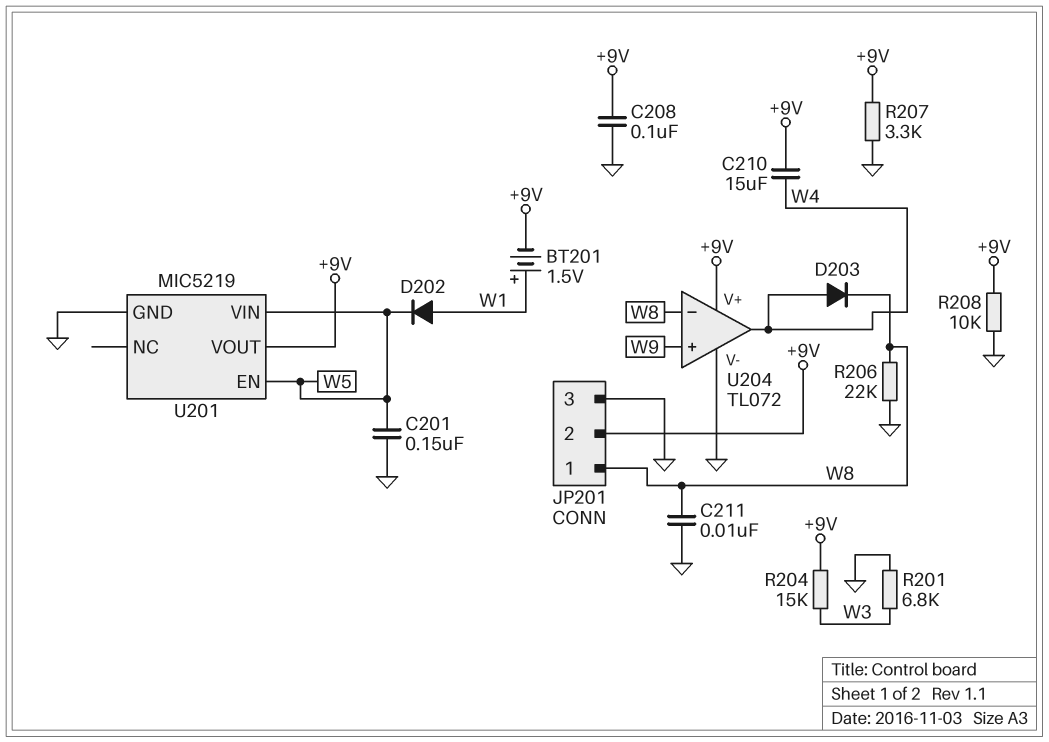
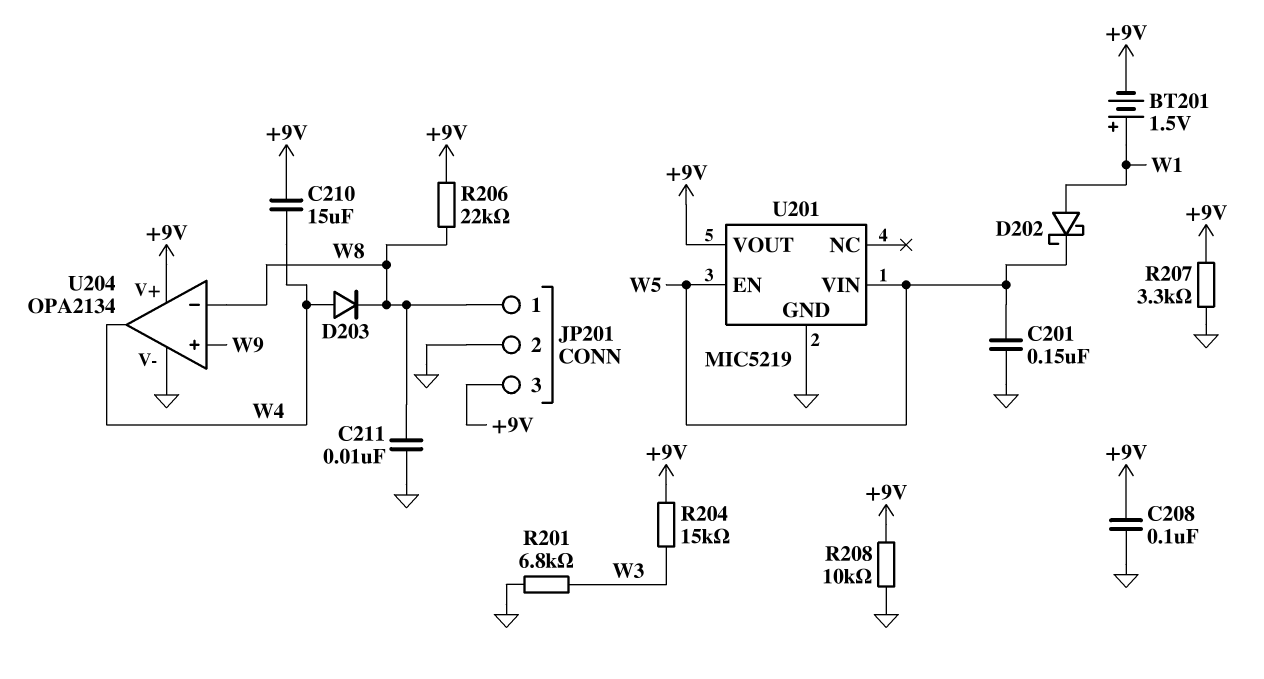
D202: diode (A W1, K W5) -> schottky (A W1, K W5)
JP201 pin 2: +9V -> GND
JP201 pin 3: GND -> +9V
R206: 22k (GND, W8) -> 22k (+9V, W8)
U204: TL072 -> OPA2134

